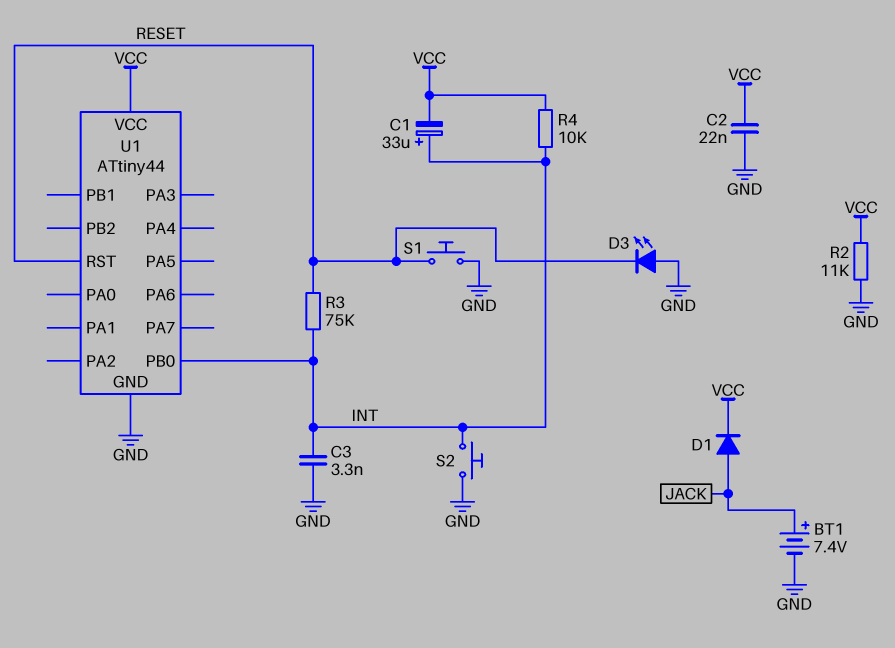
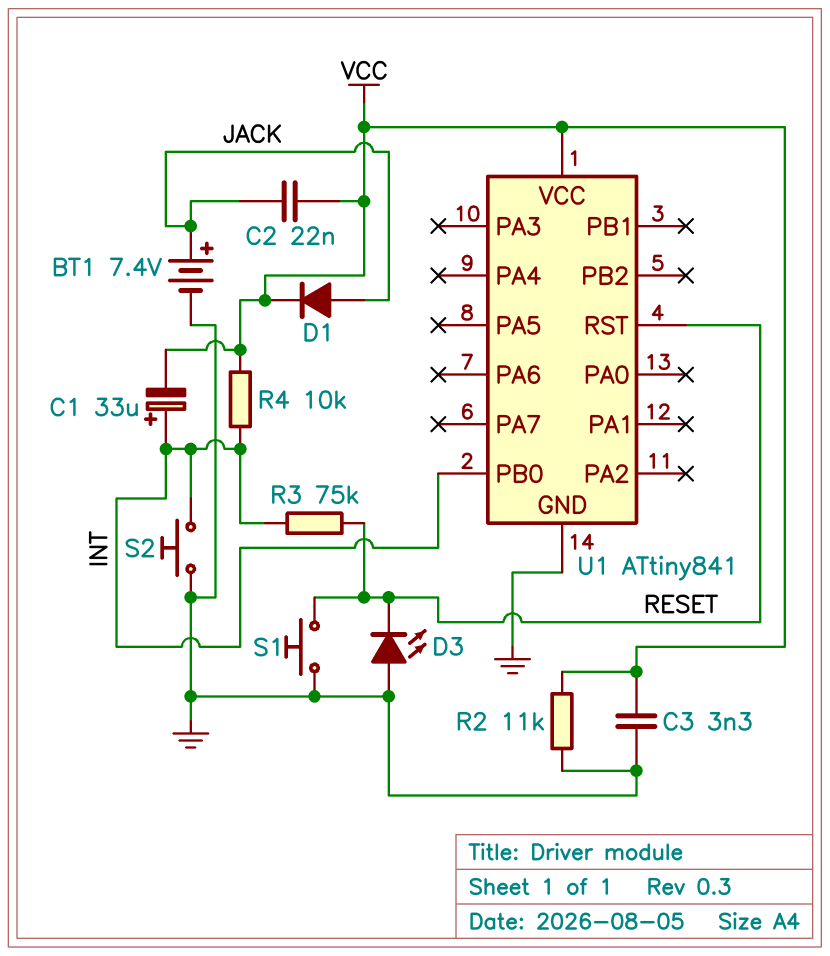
C2: 22nF (GND, VCC) -> 22nF (JACK, VCC)
C3: 3.3nF (GND, INT) -> 3.3nF (GND, VCC)
U1: ATtiny44 -> ATtiny841

